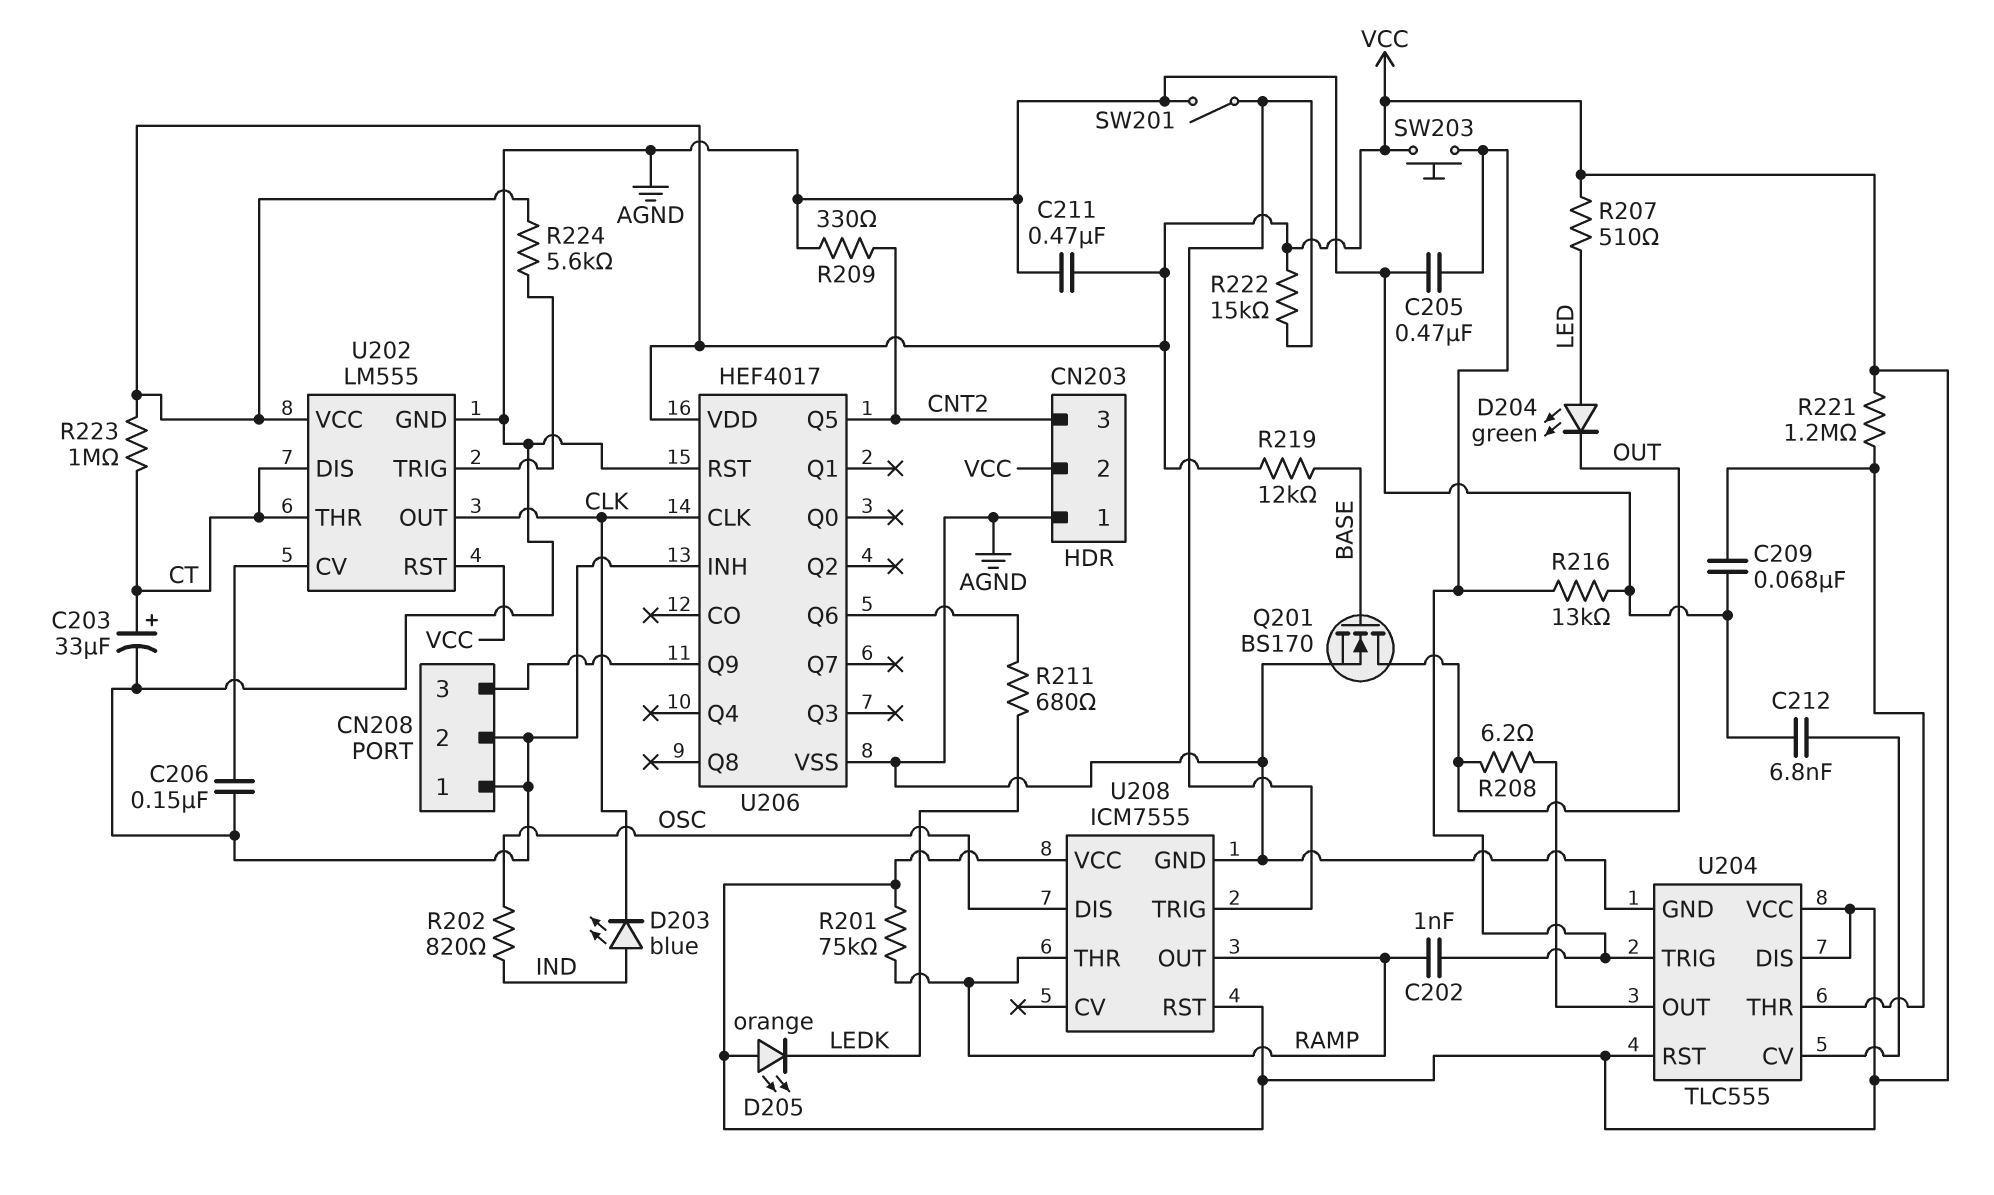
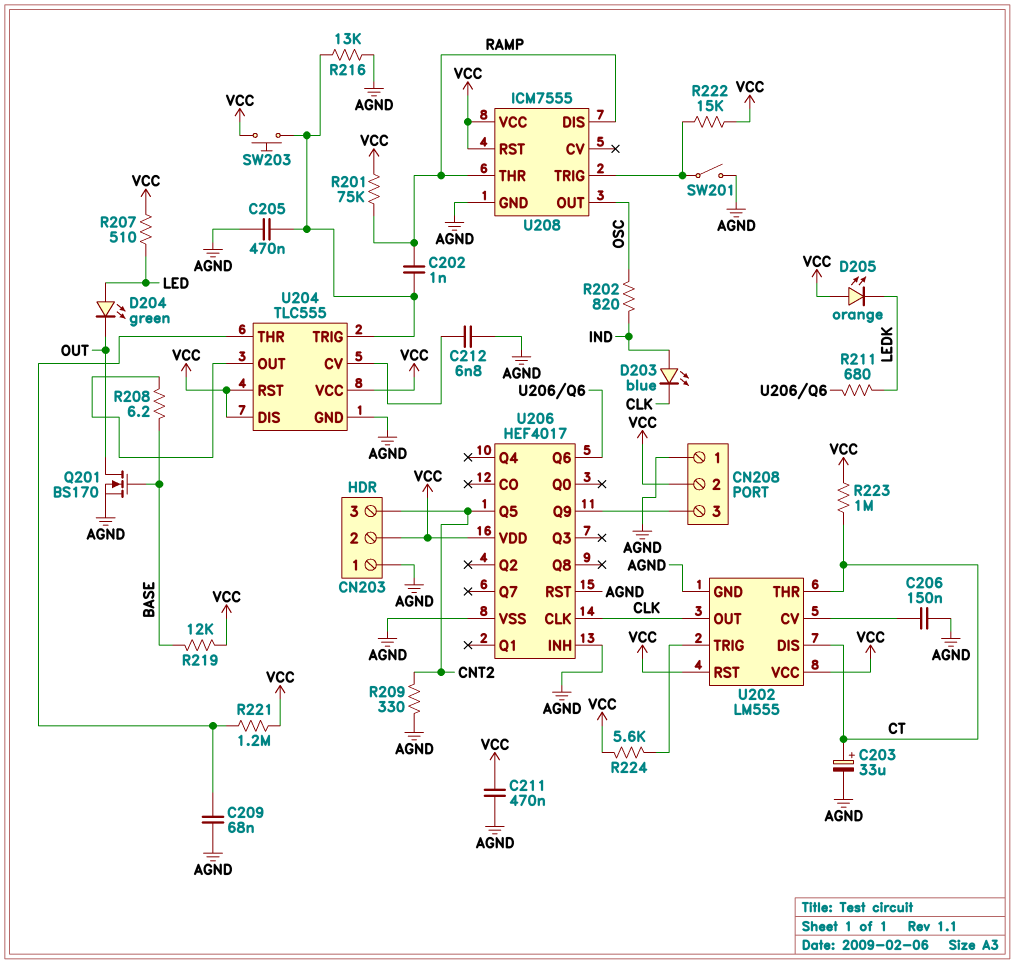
CN208 pin 2: AGND -> VCC
R208: 6.2 (OUT, U204/OUT) -> 6.2 (BASE, U204/OUT)
U208 pin DIS: OSC -> RAMP
U208 pin OUT: RAMP -> OSC

